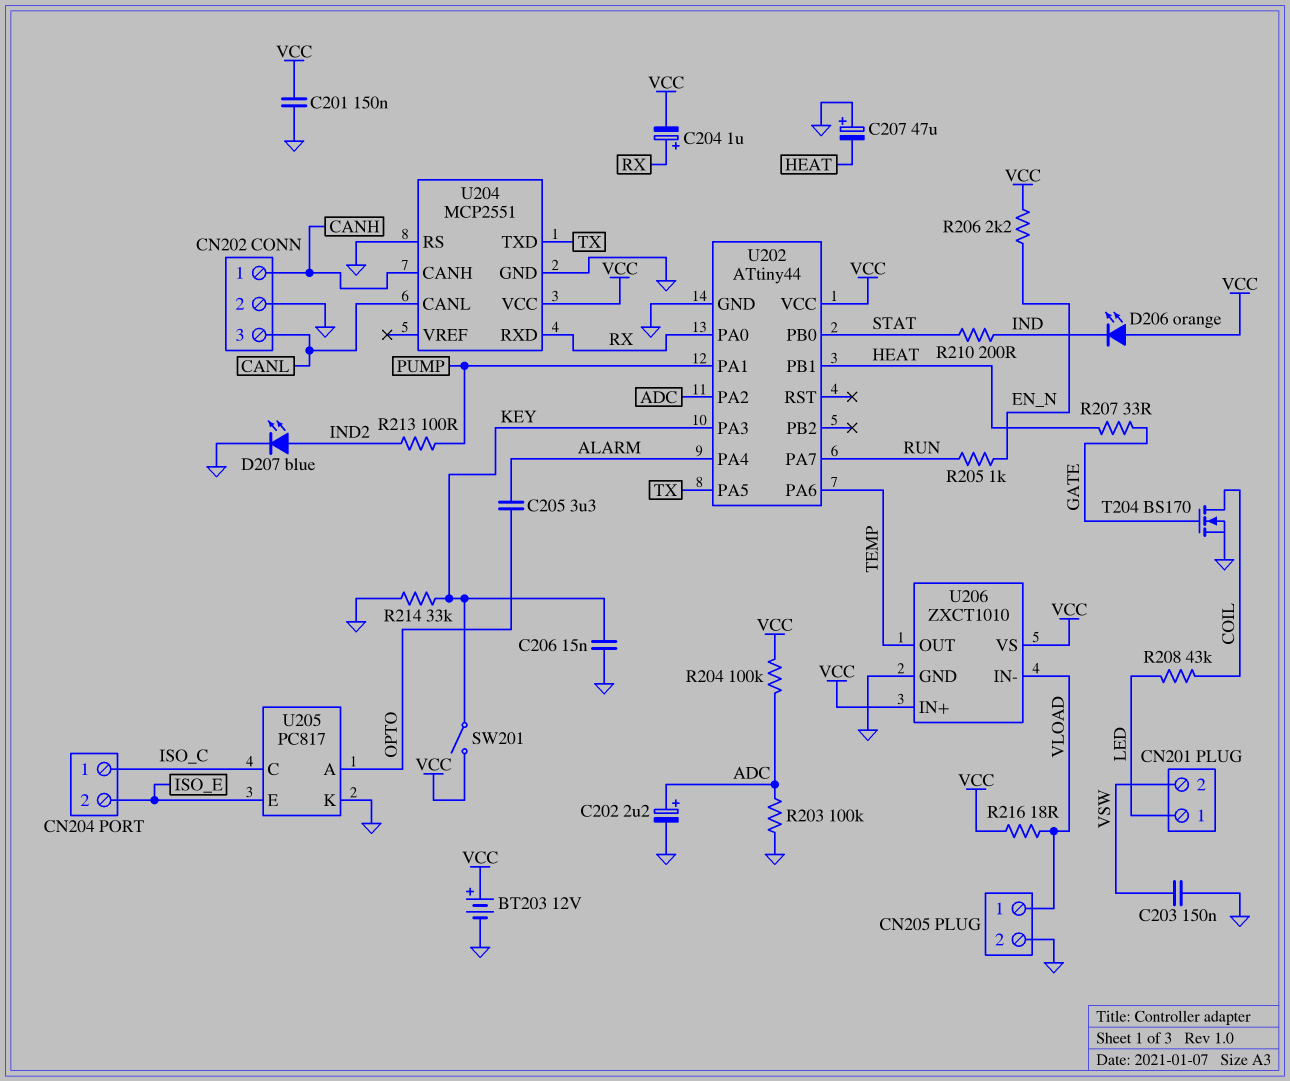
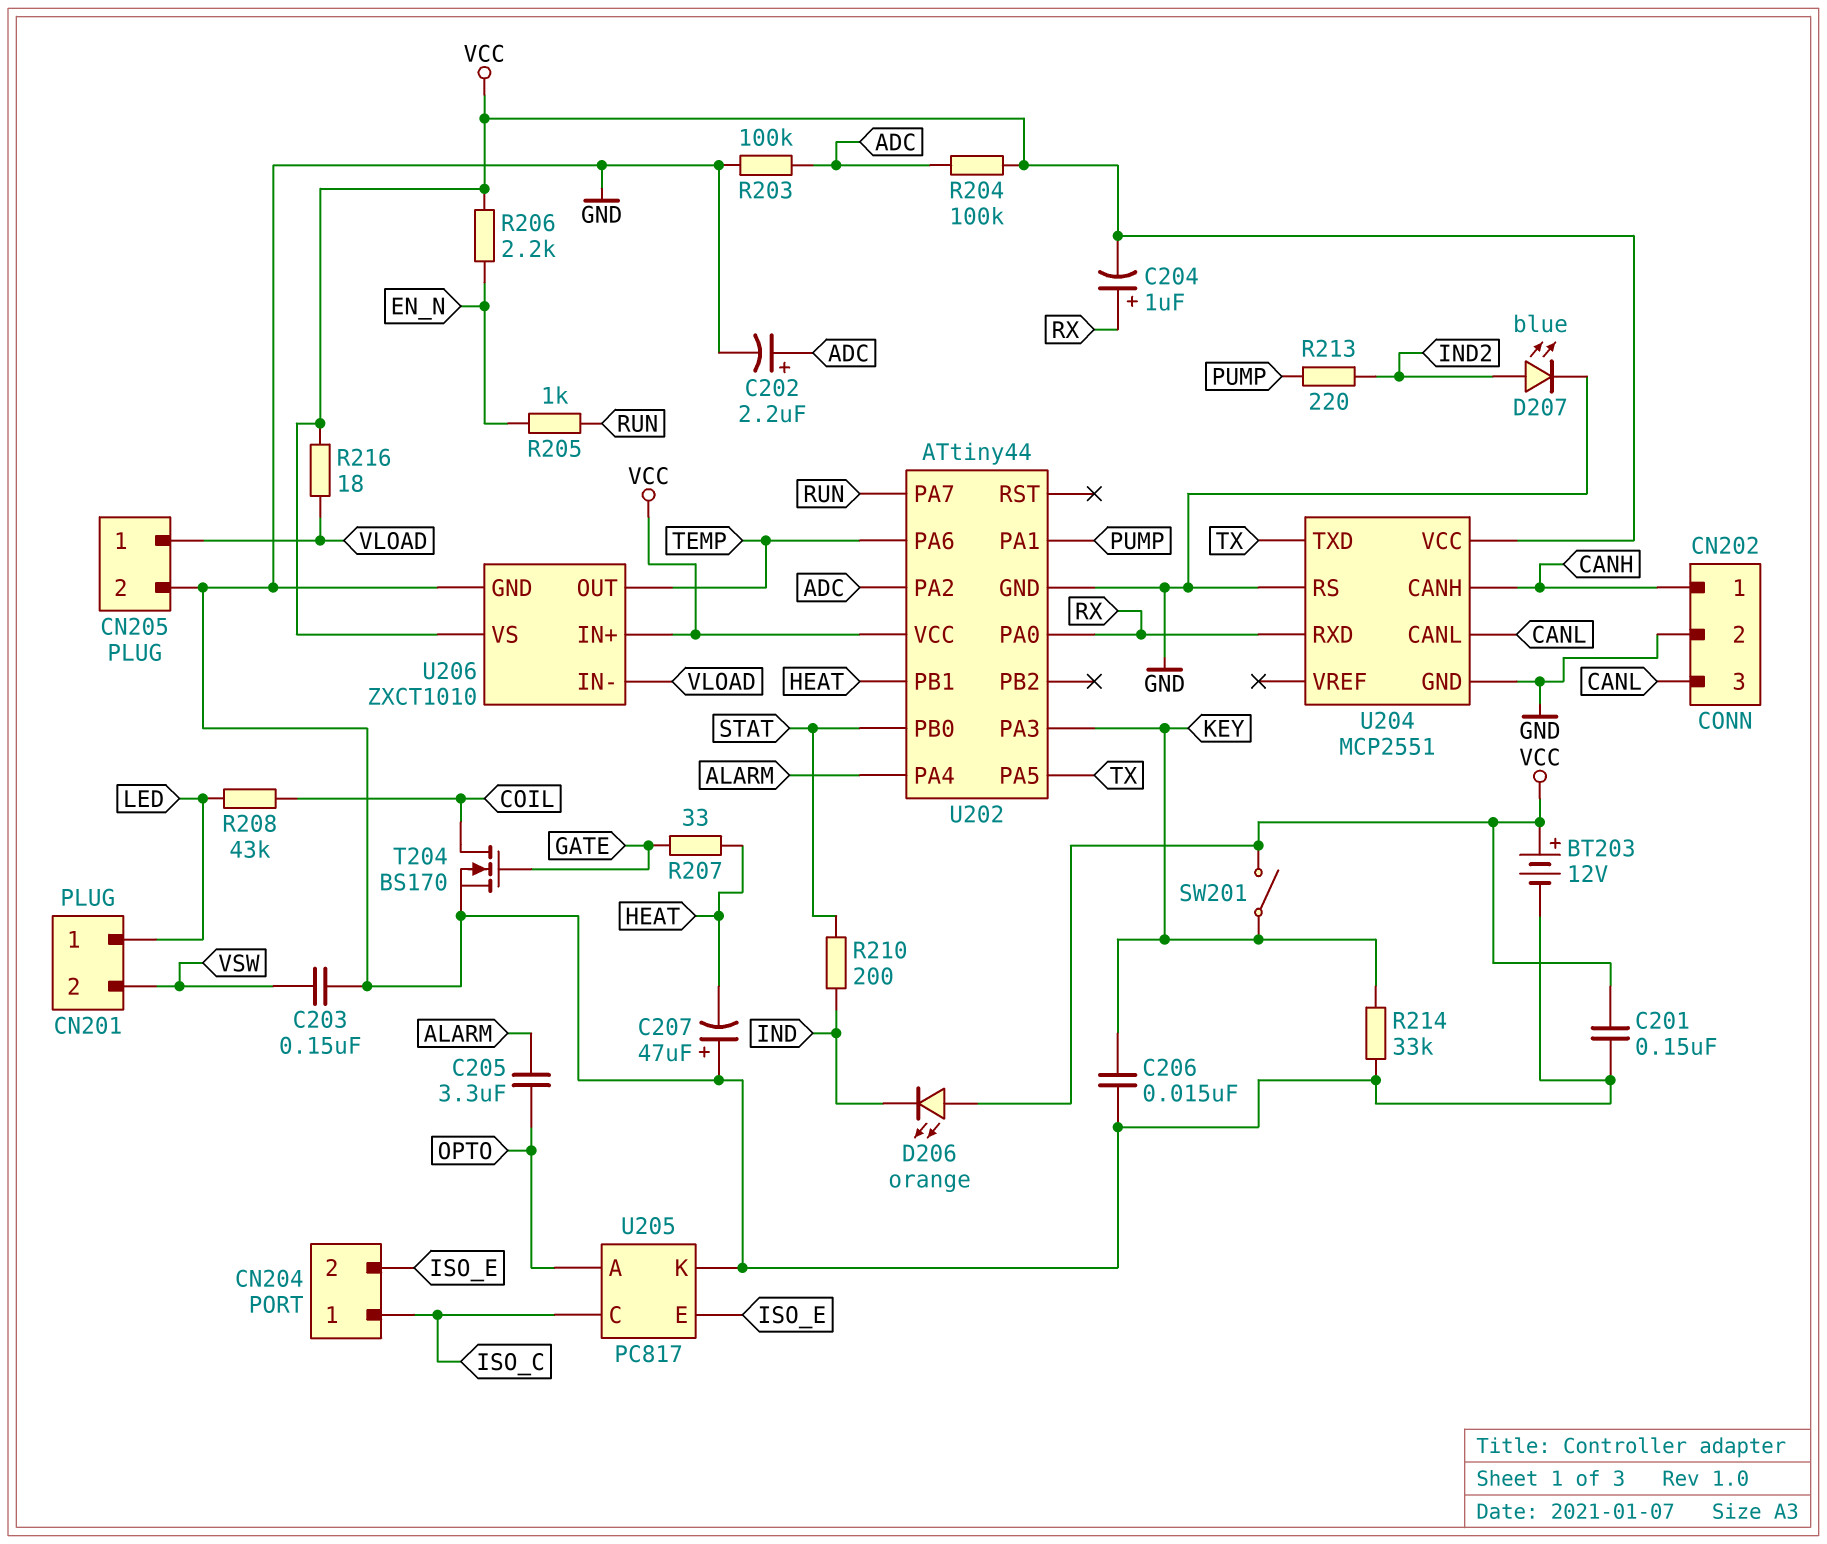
R213: 100 (IND2, PUMP) -> 220 (IND2, PUMP)

